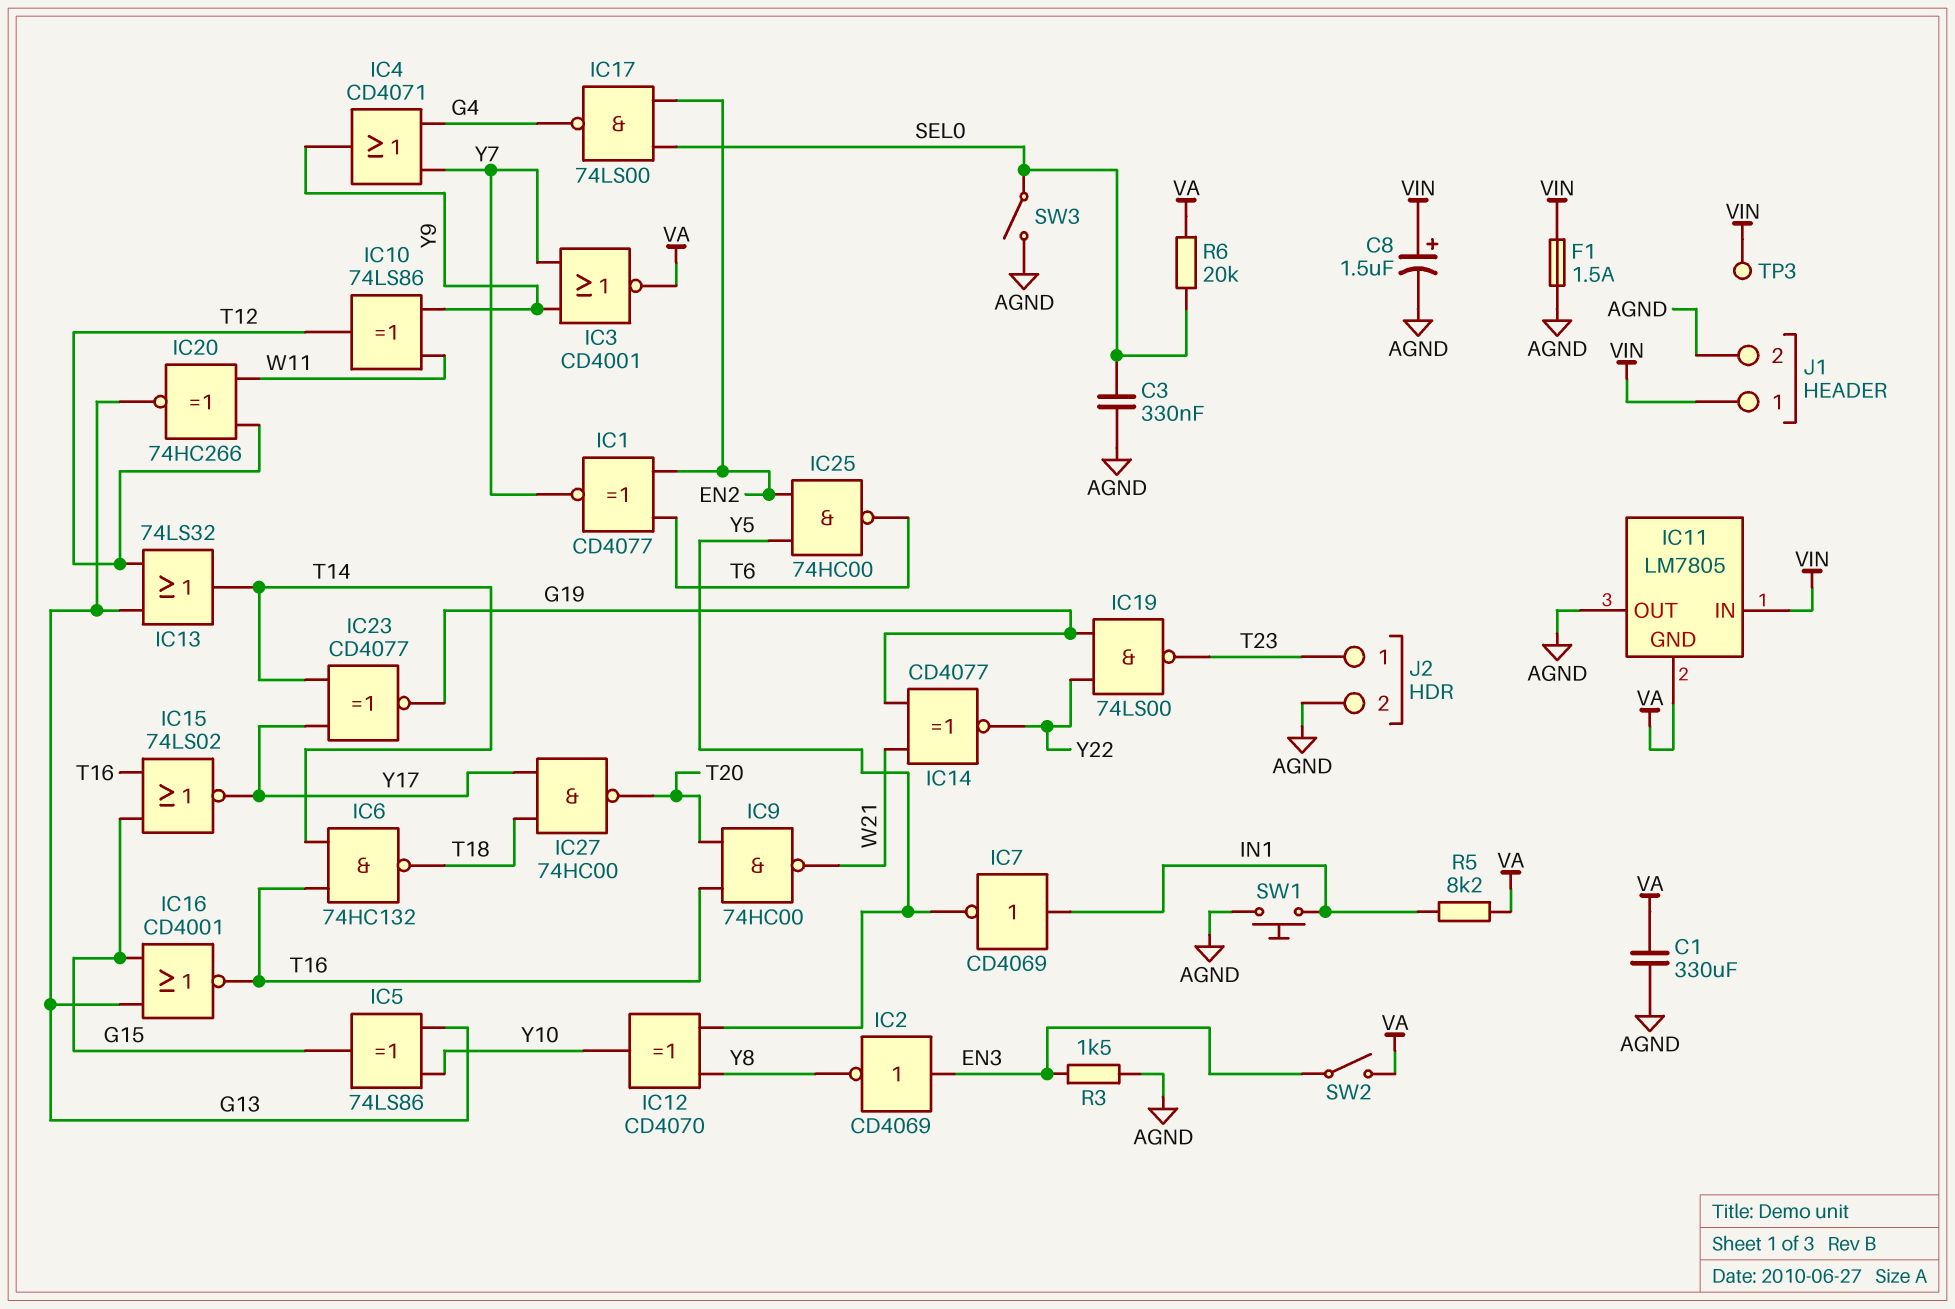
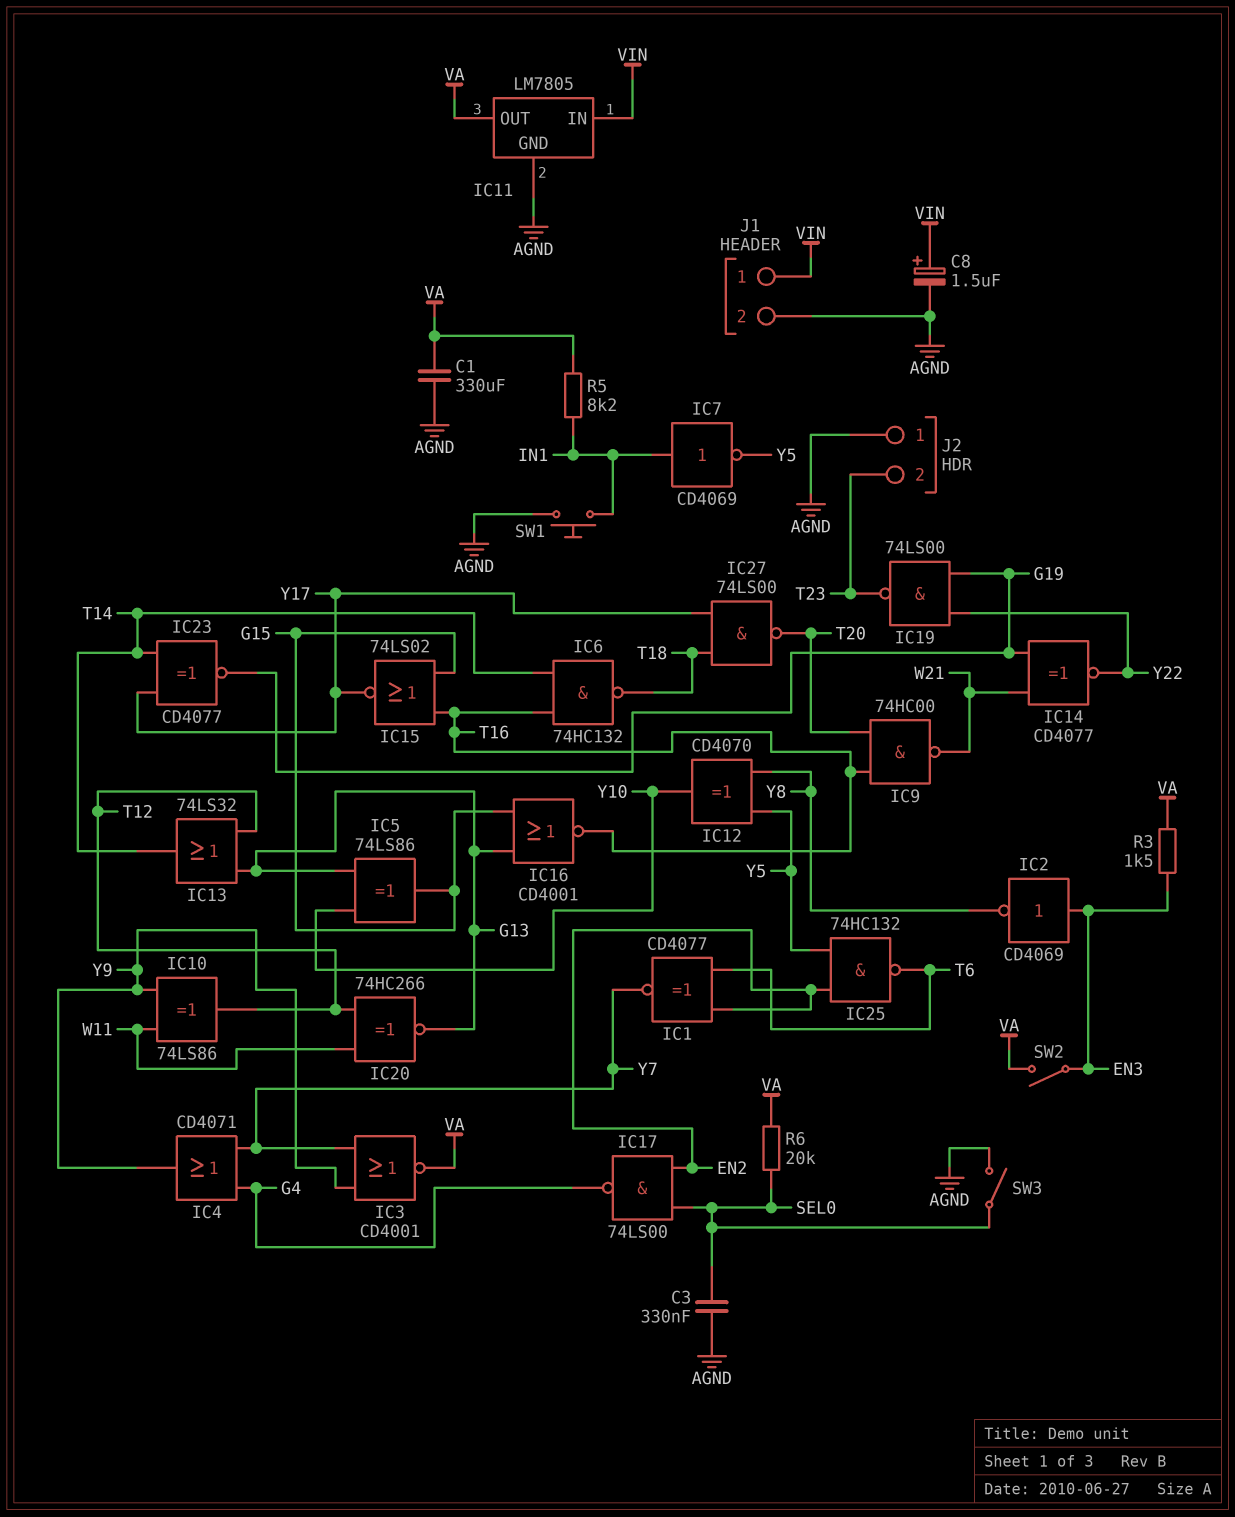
F1: 1.5A (AGND, VIN) -> none
IC11 pin GND: VA -> AGND
IC11 pin OUT: AGND -> VA
IC25: NAND 74HC00 (in EN2, in Y5, out T6) -> NAND 74HC132 (in EN2, in Y5, out T6)
IC27: NAND 74HC00 (in T18, in Y17, out T20) -> NAND 74LS00 (in T18, in Y17, out T20)
J2 pin 1: T23 -> AGND
J2 pin 2: AGND -> T23
R3: 1.5k (AGND, EN3) -> 1.5k (EN3, VA)
TP3: test point (VIN) -> none

